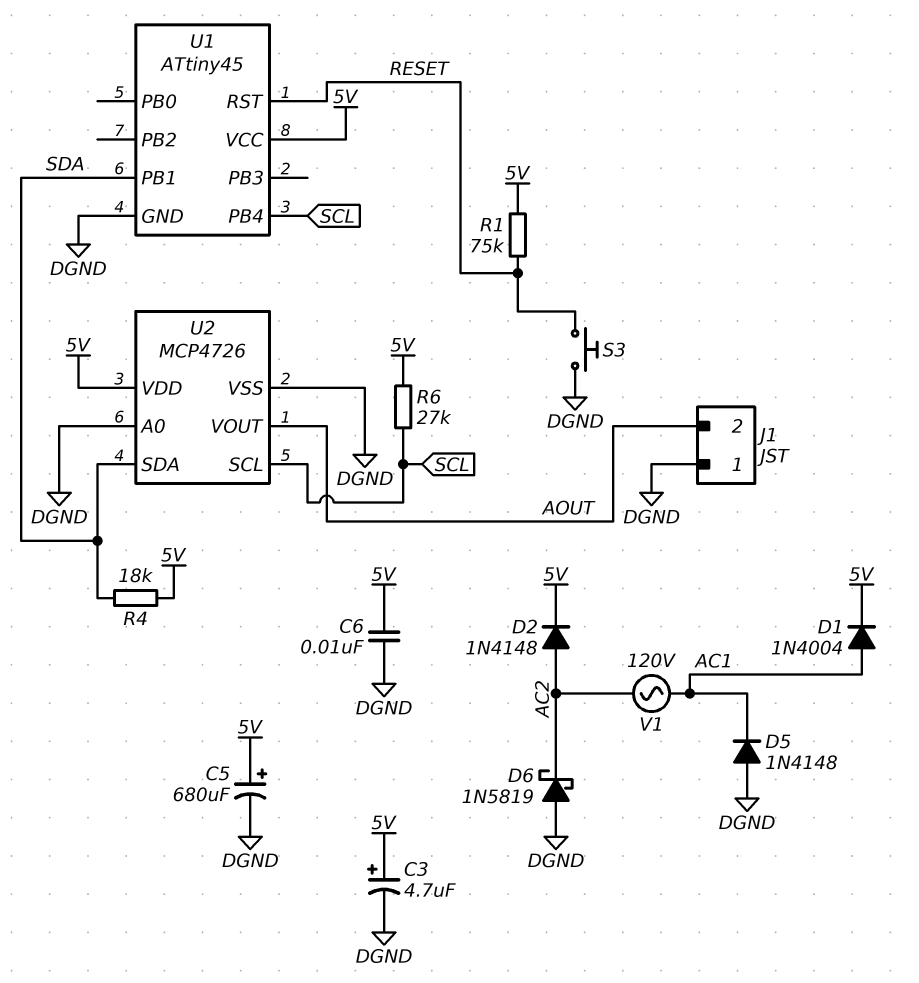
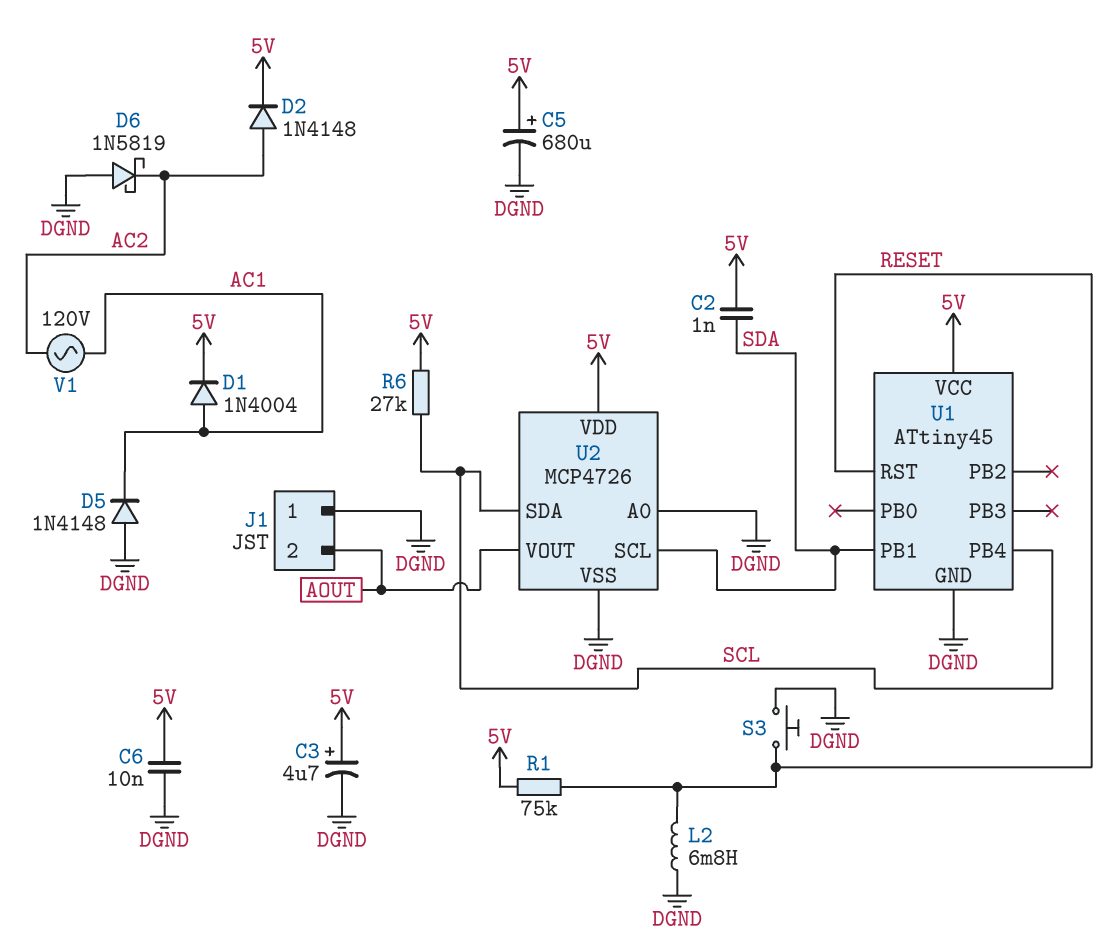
C2: none -> 1nF (5V, SDA)
L2: none -> 6.8mH (DGND, RESET)
R4: 18k (5V, SDA) -> none
U2 pin SCL: SCL -> SDA
U2 pin SDA: SDA -> SCL

